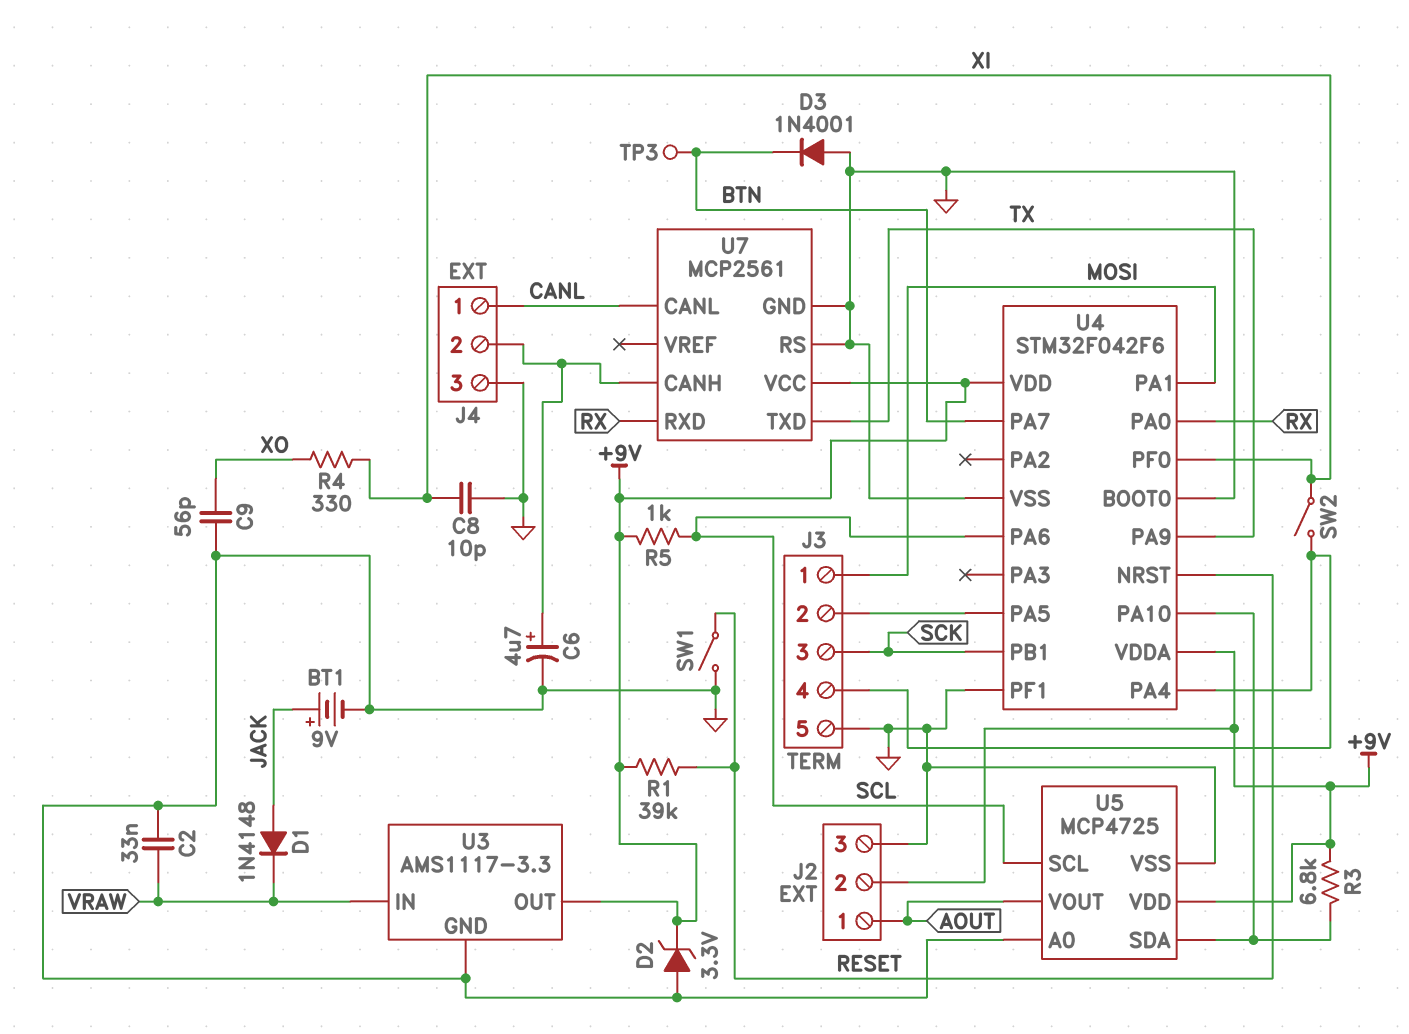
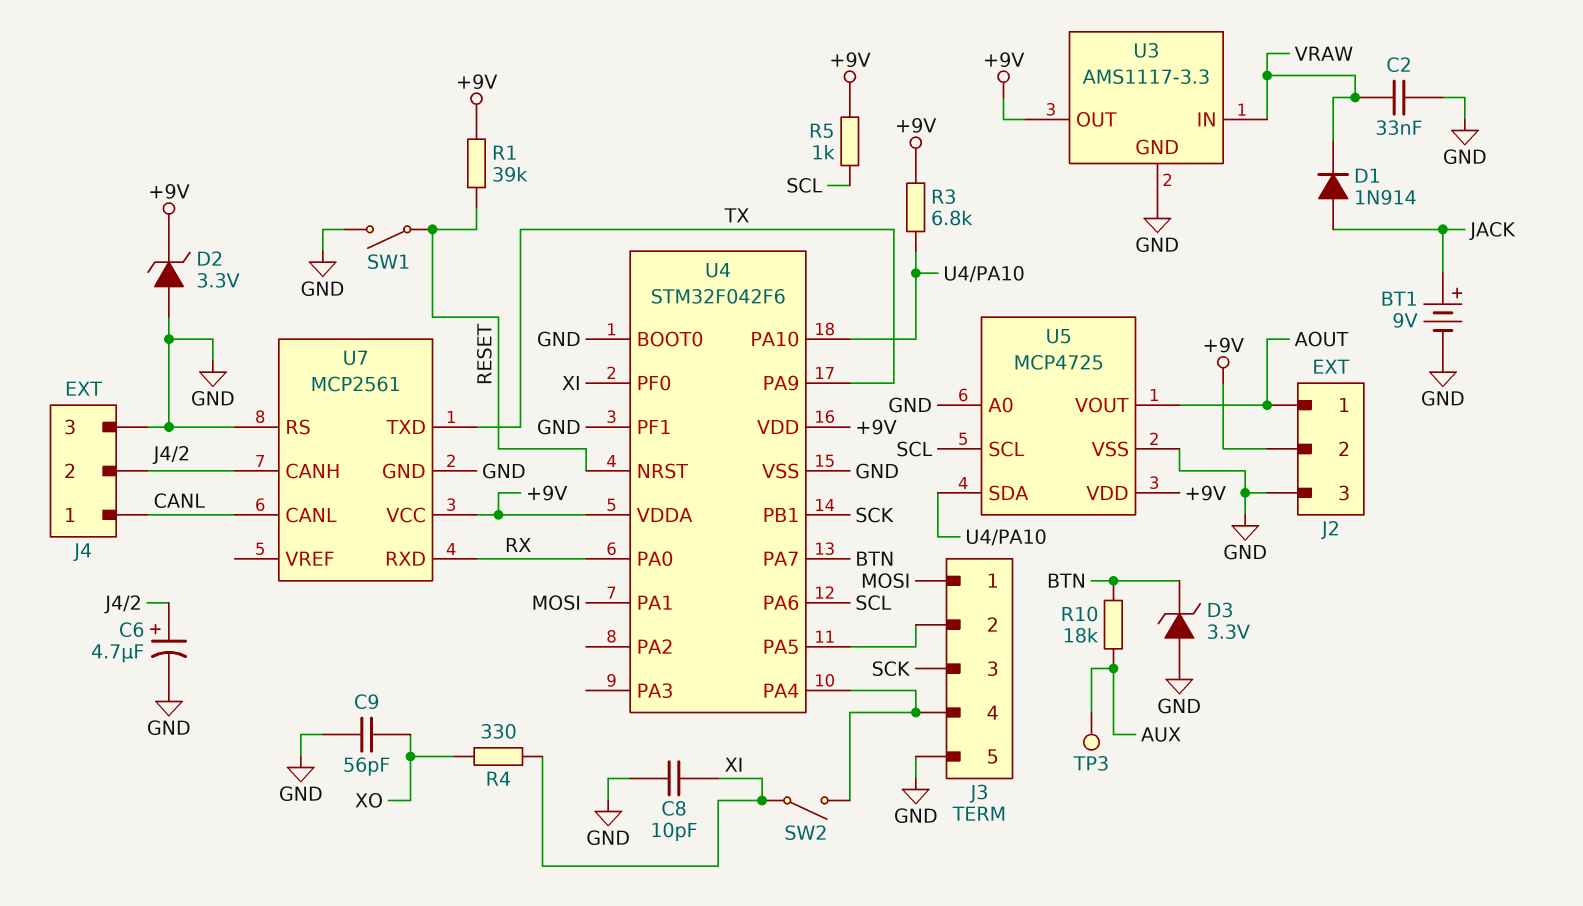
D1: diode 1N4148 (A JACK, K VRAW) -> diode 1N914 (A JACK, K VRAW)
D3: diode 1N4001 (A GND, K BTN) -> zener 3.3V (A GND, K BTN)
R10: none -> 18k (AUX, BTN)
TP3: test point (BTN) -> test point (AUX)

